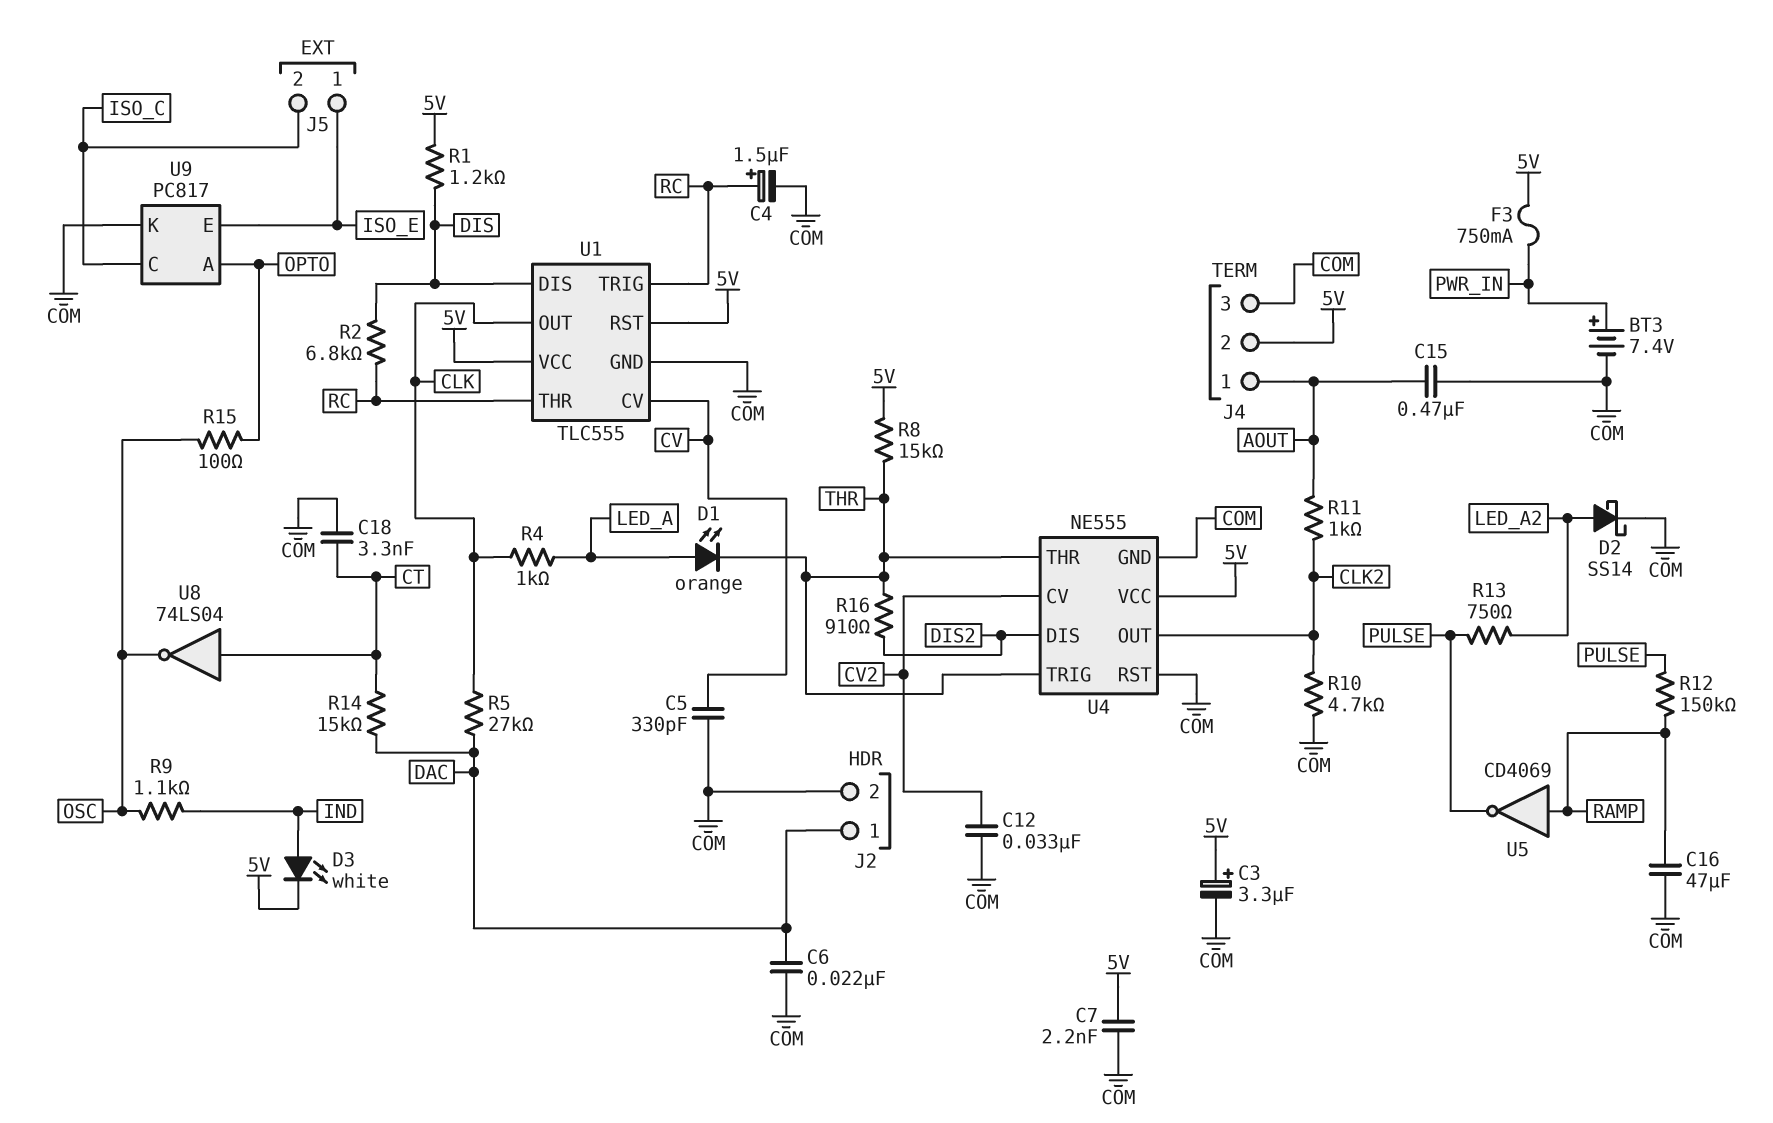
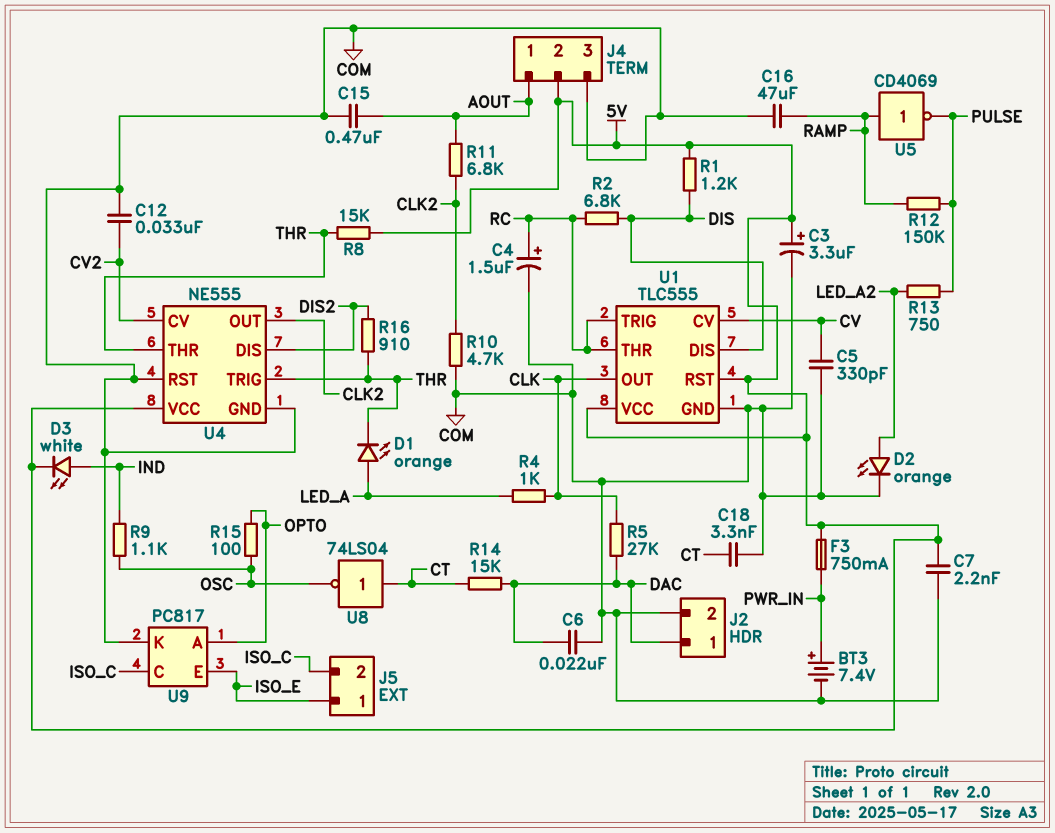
D2: schottky SS14 (A LED_A2, K COM) -> LED orange (A LED_A2, K COM)
R11: 1k (AOUT, CLK2) -> 6.8k (AOUT, CLK2)

